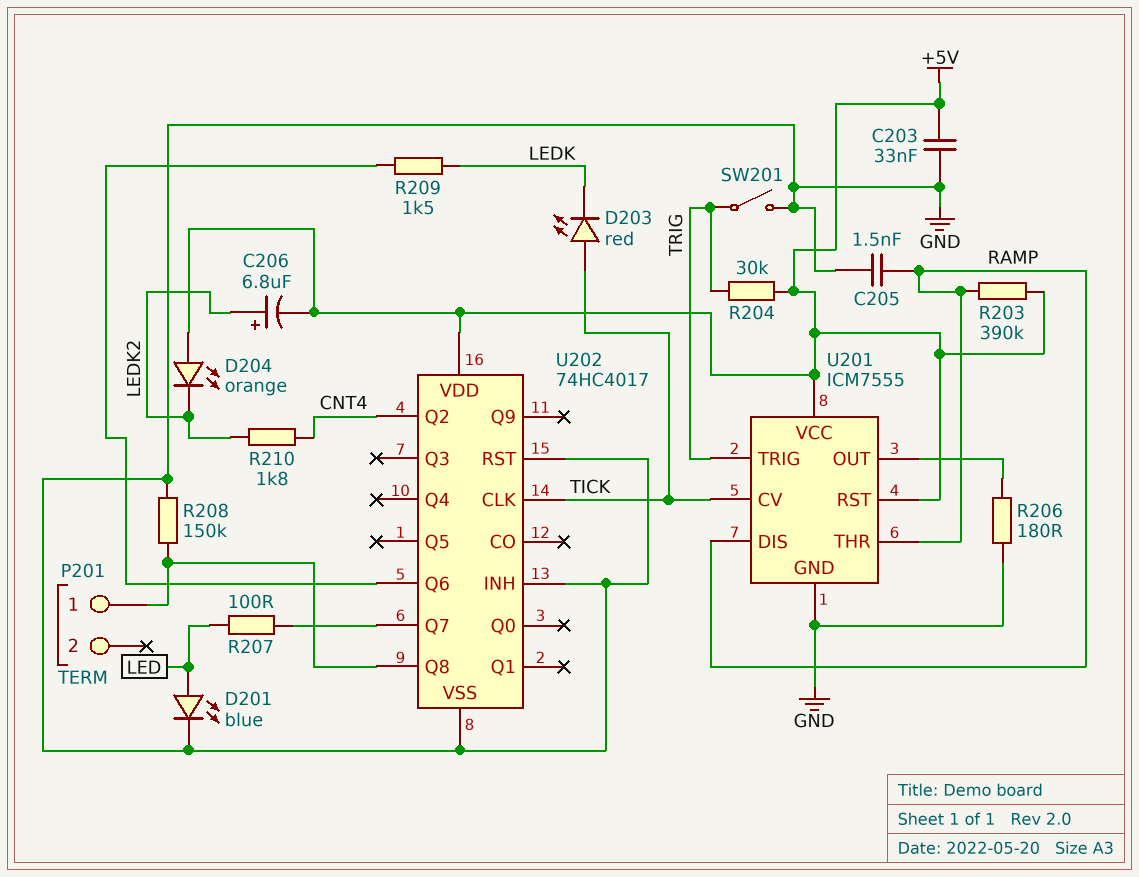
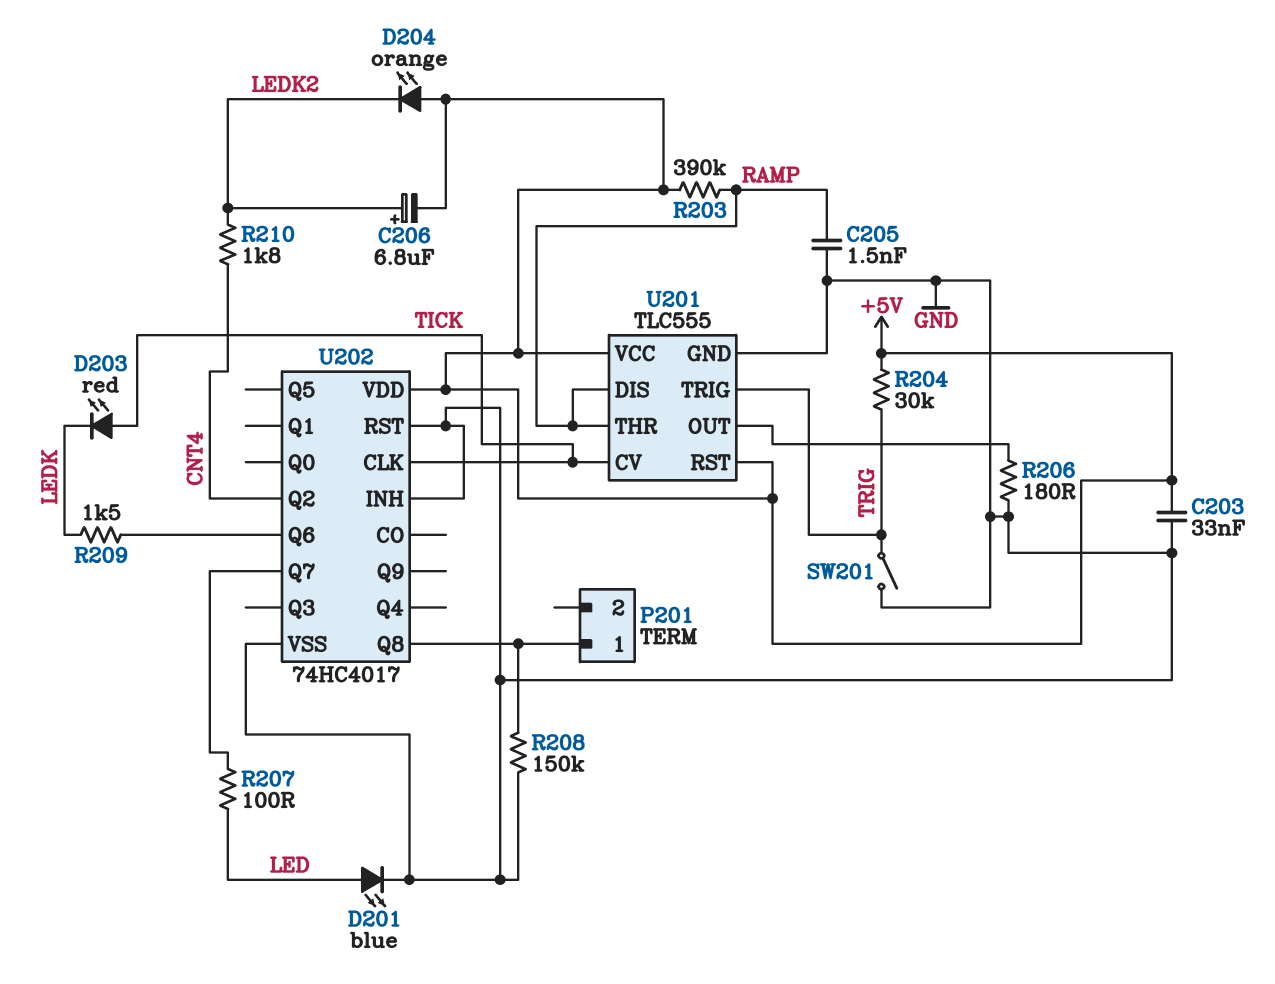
U201: ICM7555 -> TLC555

